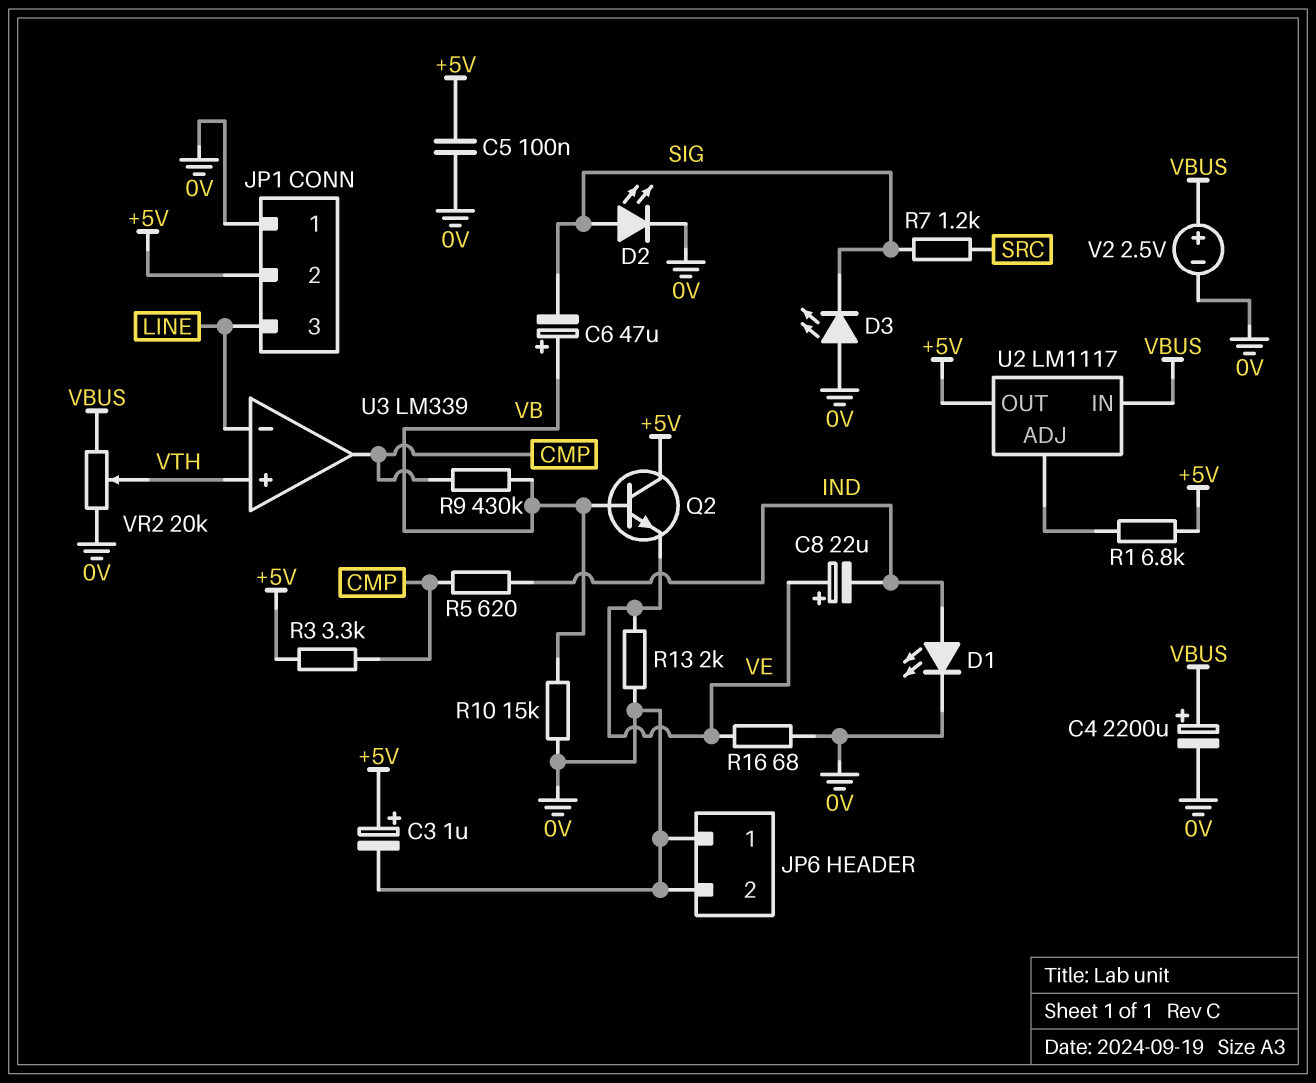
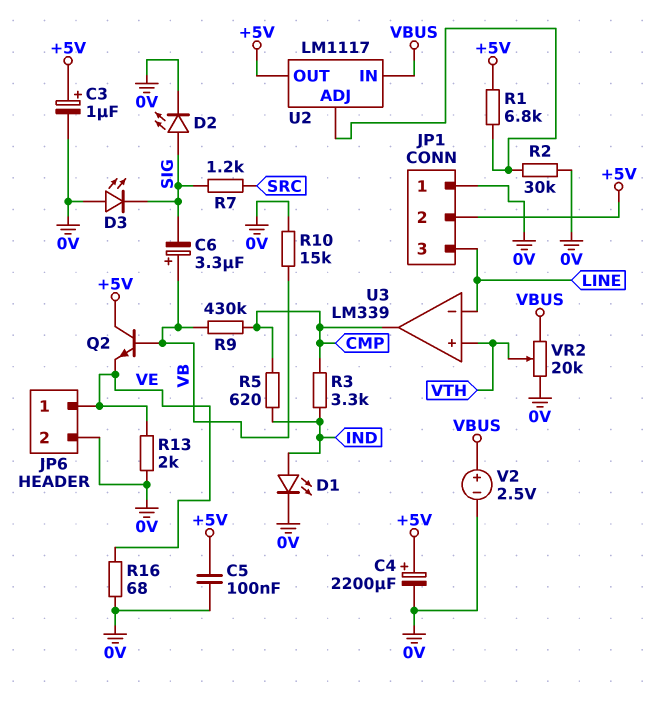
C4: 2200uF (plus VBUS, minus 0V) -> 2200uF (plus +5V, minus 0V)
C6: 47uF (plus VB, minus SIG) -> 3.3uF (plus VB, minus SIG)
C8: 22uF (plus VE, minus IND) -> none
JP6 pin 1: 0V -> VE
R2: none -> 30k (0V, U2/ADJ)
R3: 3.3k (+5V, CMP) -> 3.3k (CMP, IND)

